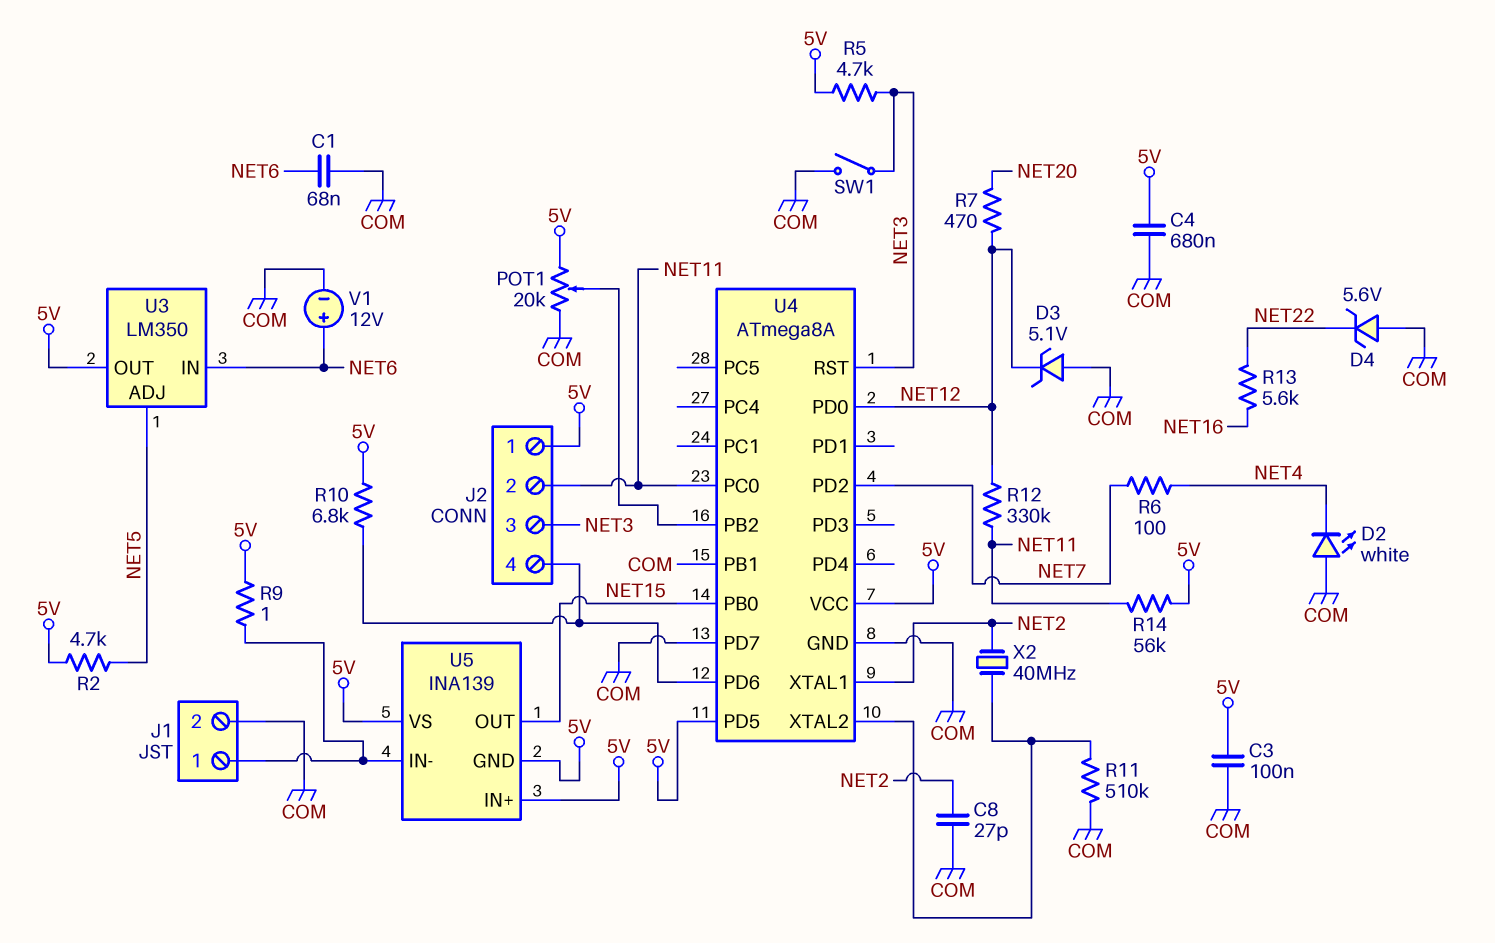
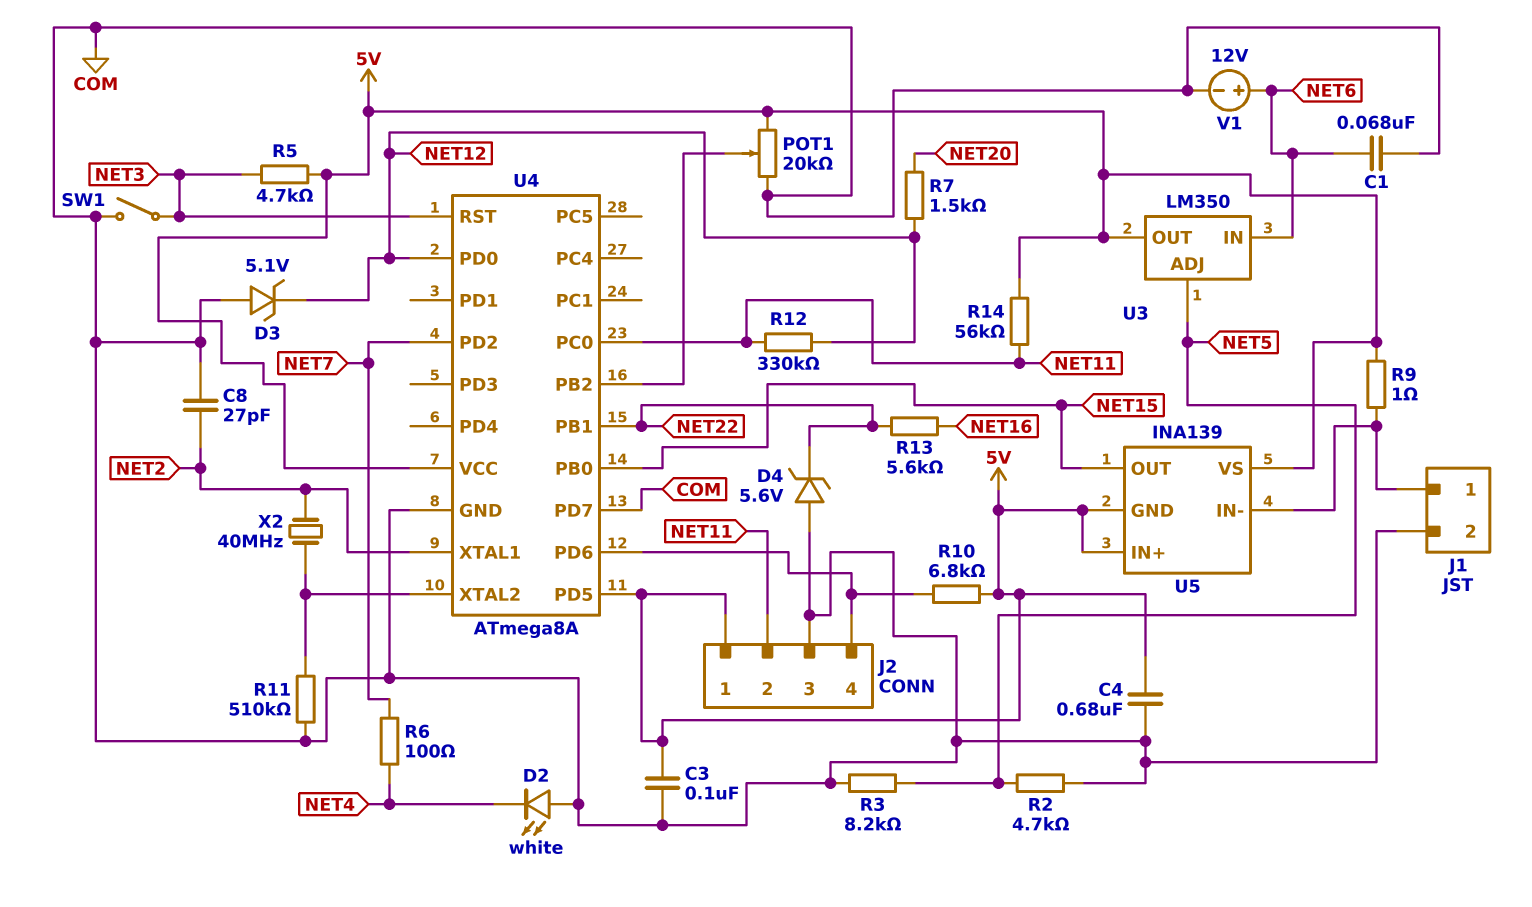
J2 pin 3: NET3 -> COM
R2: 4.7k (5V, NET5) -> 4.7k (COM, NET5)
R3: none -> 8.2k (COM, NET5)
R7: 470 (NET12, NET20) -> 1.5k (NET12, NET20)
U4 pin PB1: COM -> NET22

